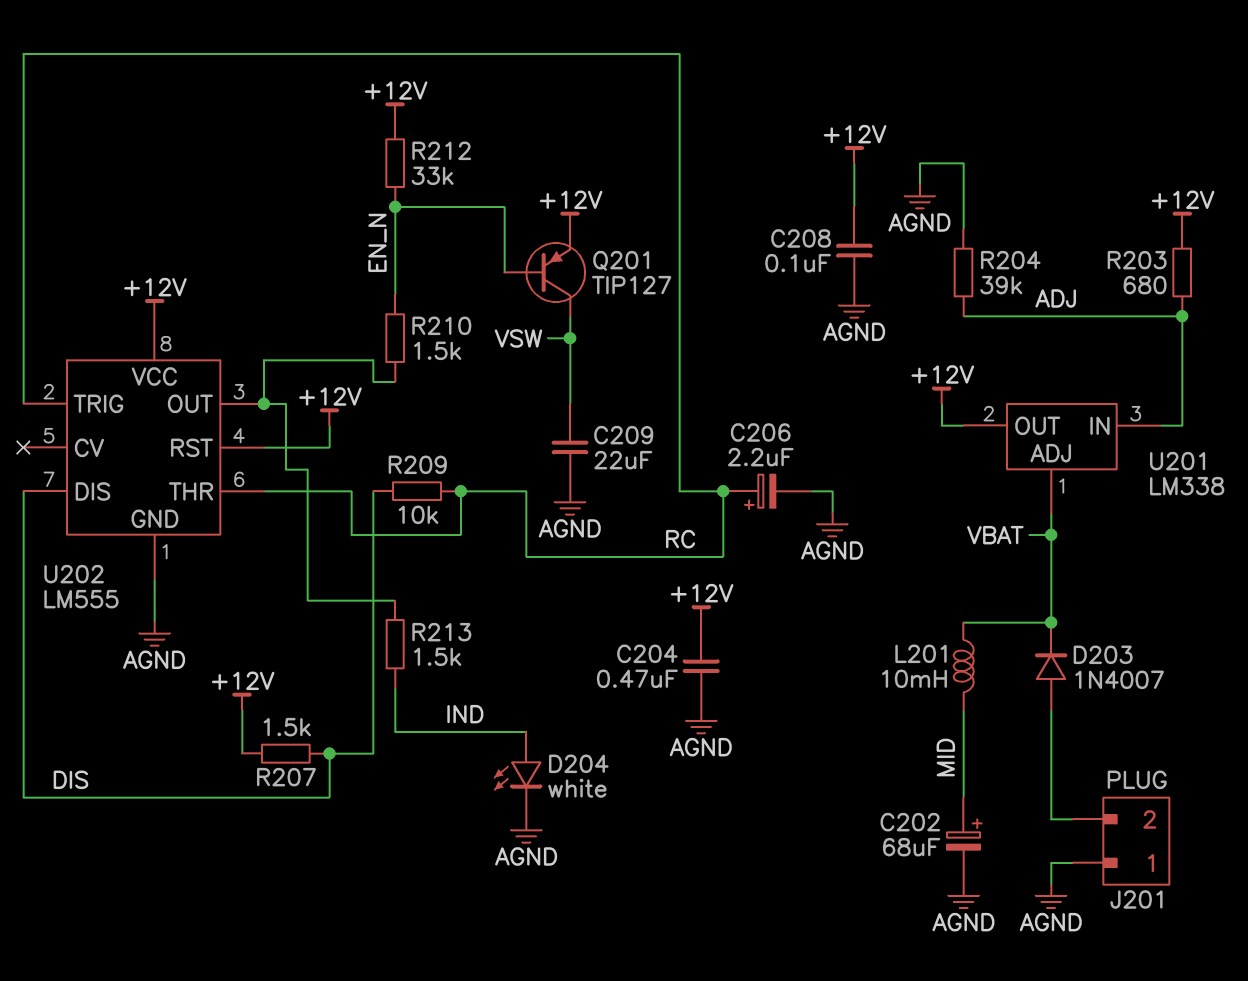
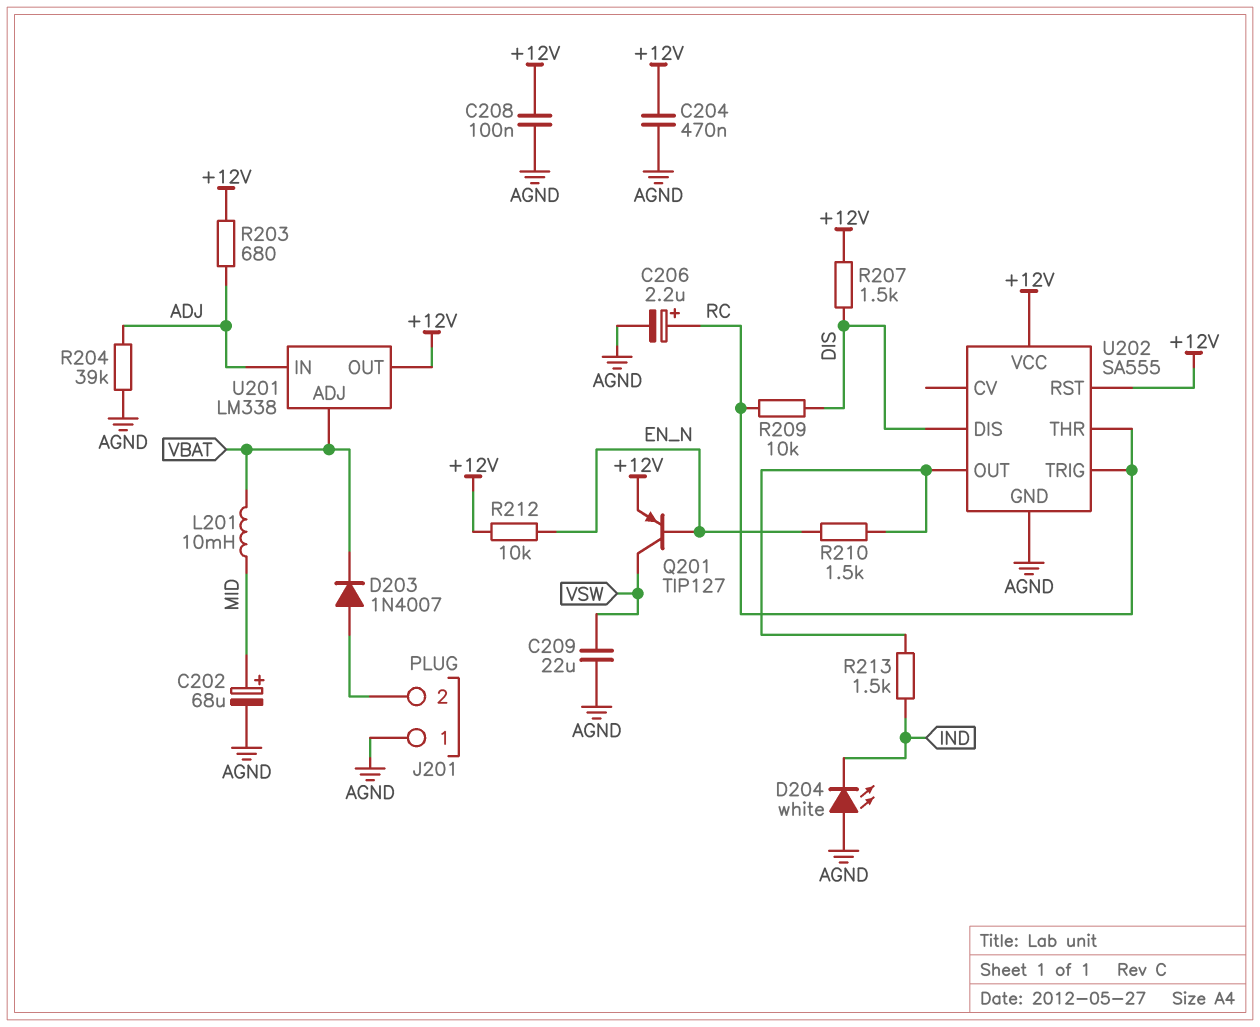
D204: LED white (A IND, K AGND) -> LED white (A AGND, K IND)
R212: 33k (+12V, EN_N) -> 10k (+12V, EN_N)
U202: LM555 -> SA555

